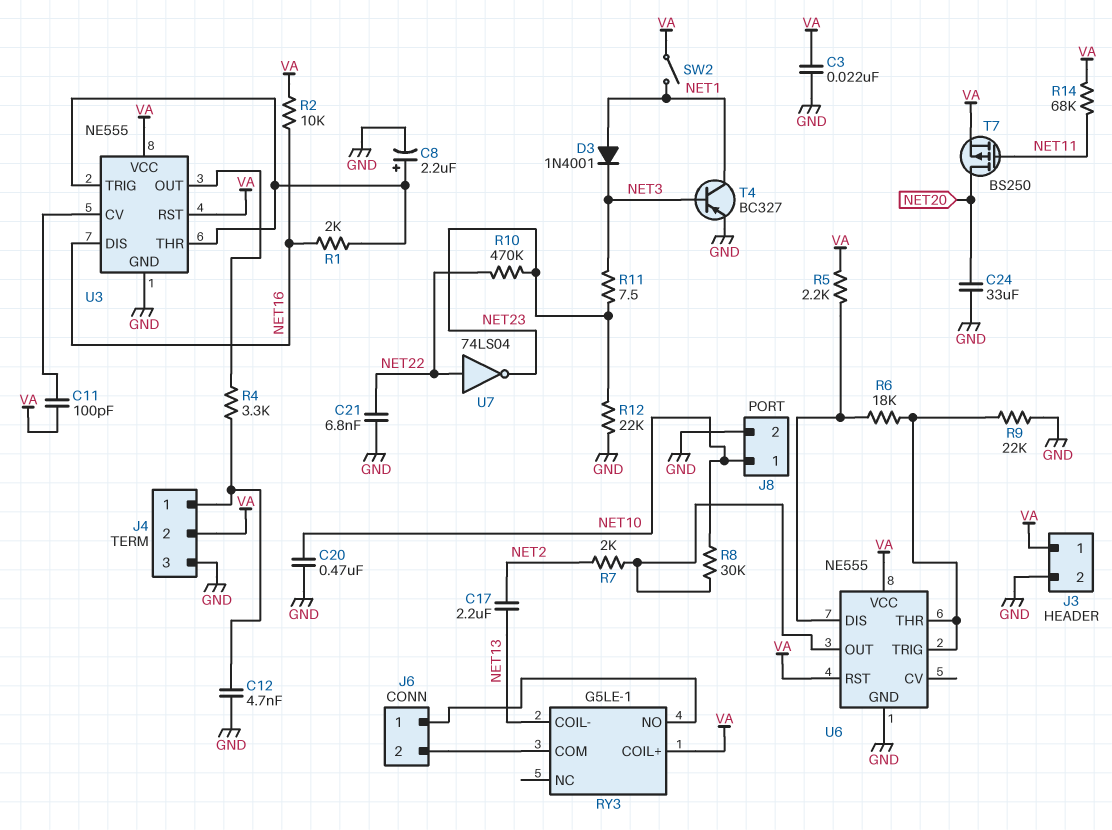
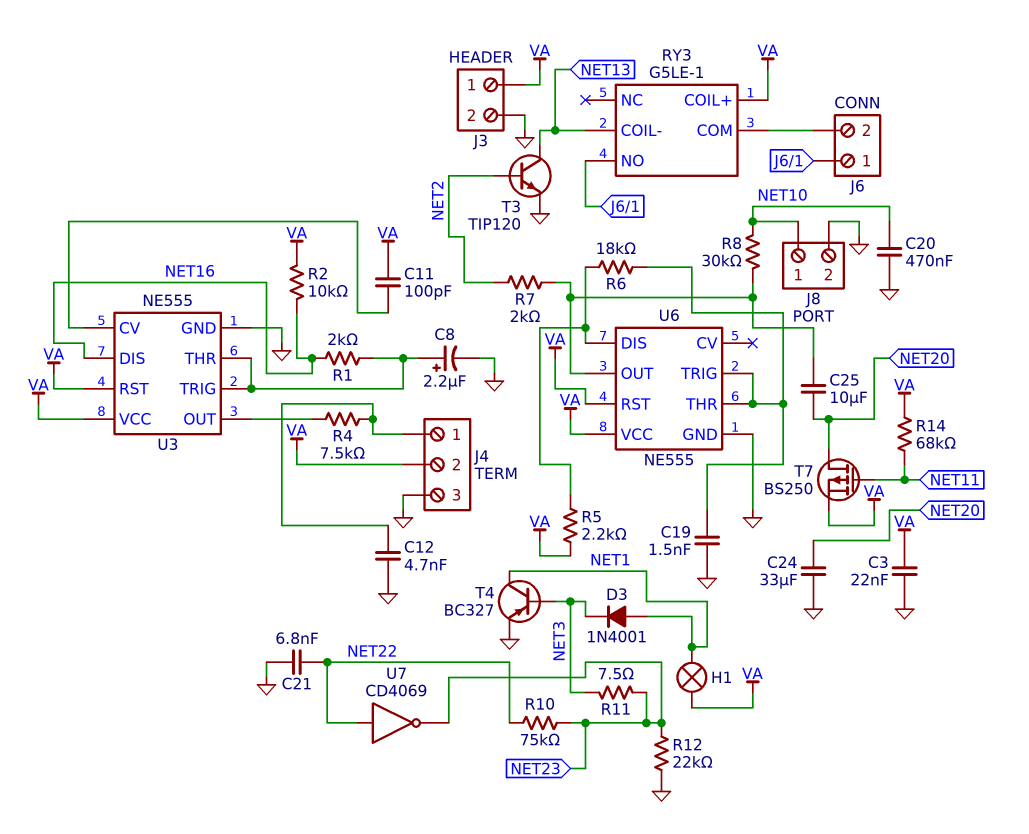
C17: 2.2uF (NET2, NET13) -> none
C19: none -> 1.5nF (GND, U6/THR)
C25: none -> 10uF (NET20, U6/OUT)
H1: none -> lamp (NET1, VA)
R4: 3.3k (J4/1, U3/OUT) -> 7.5k (J4/1, U3/OUT)
R9: 22k (GND, U6/THR) -> none
R10: 470k (NET22, NET23) -> 75k (NET22, NET23)
SW2: switch (NET1, VA) -> none
T3: none -> NPN TIP120 (B NET2, C NET13, E GND)
U7: NOT 74LS04 (in NET22, out NET23) -> NOT CD4069 (in NET22, out NET23)

